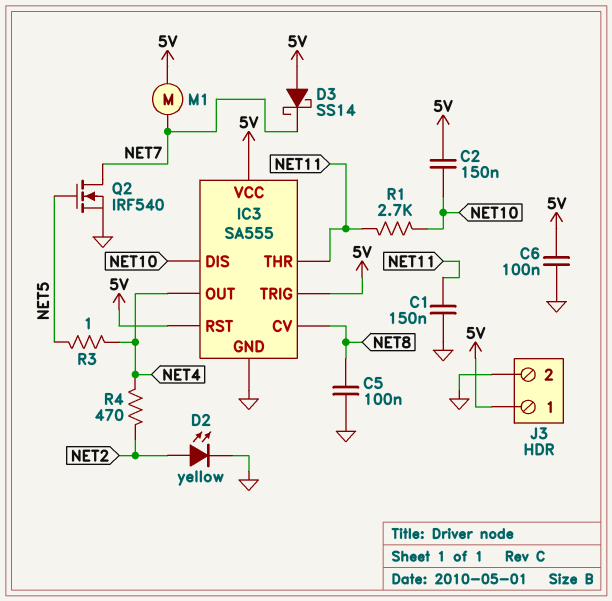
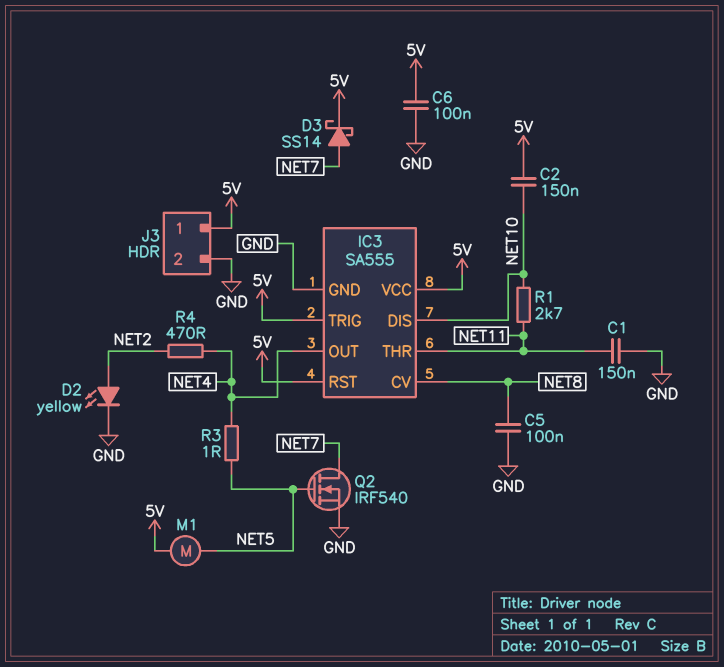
D3: schottky SS14 (A 5V, K NET7) -> schottky SS14 (A NET7, K 5V)
M1: motor (5V, NET7) -> motor (5V, NET5)

